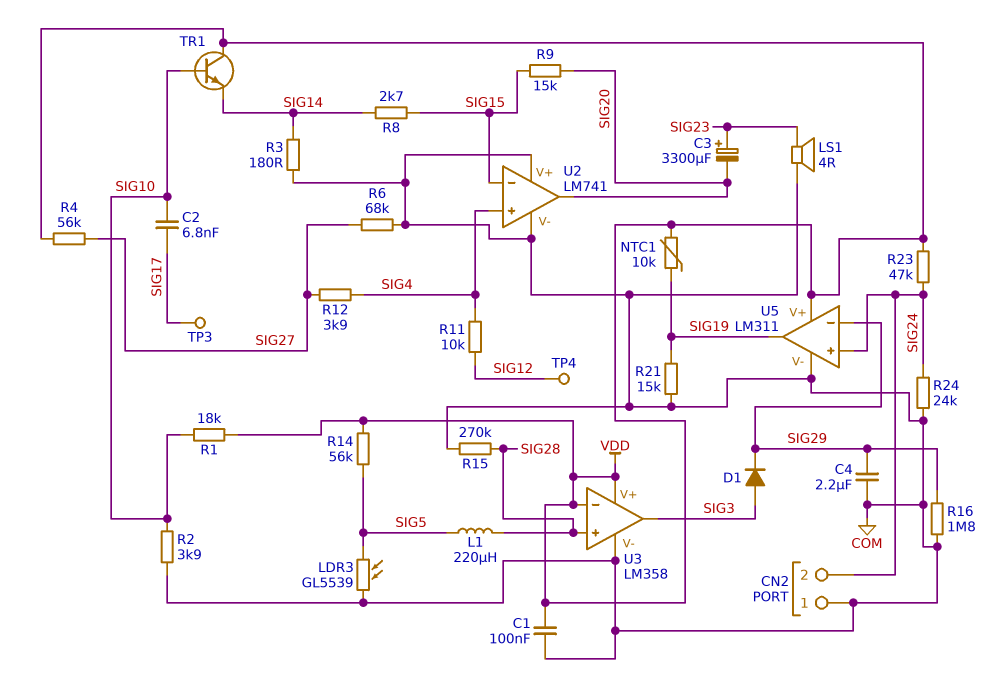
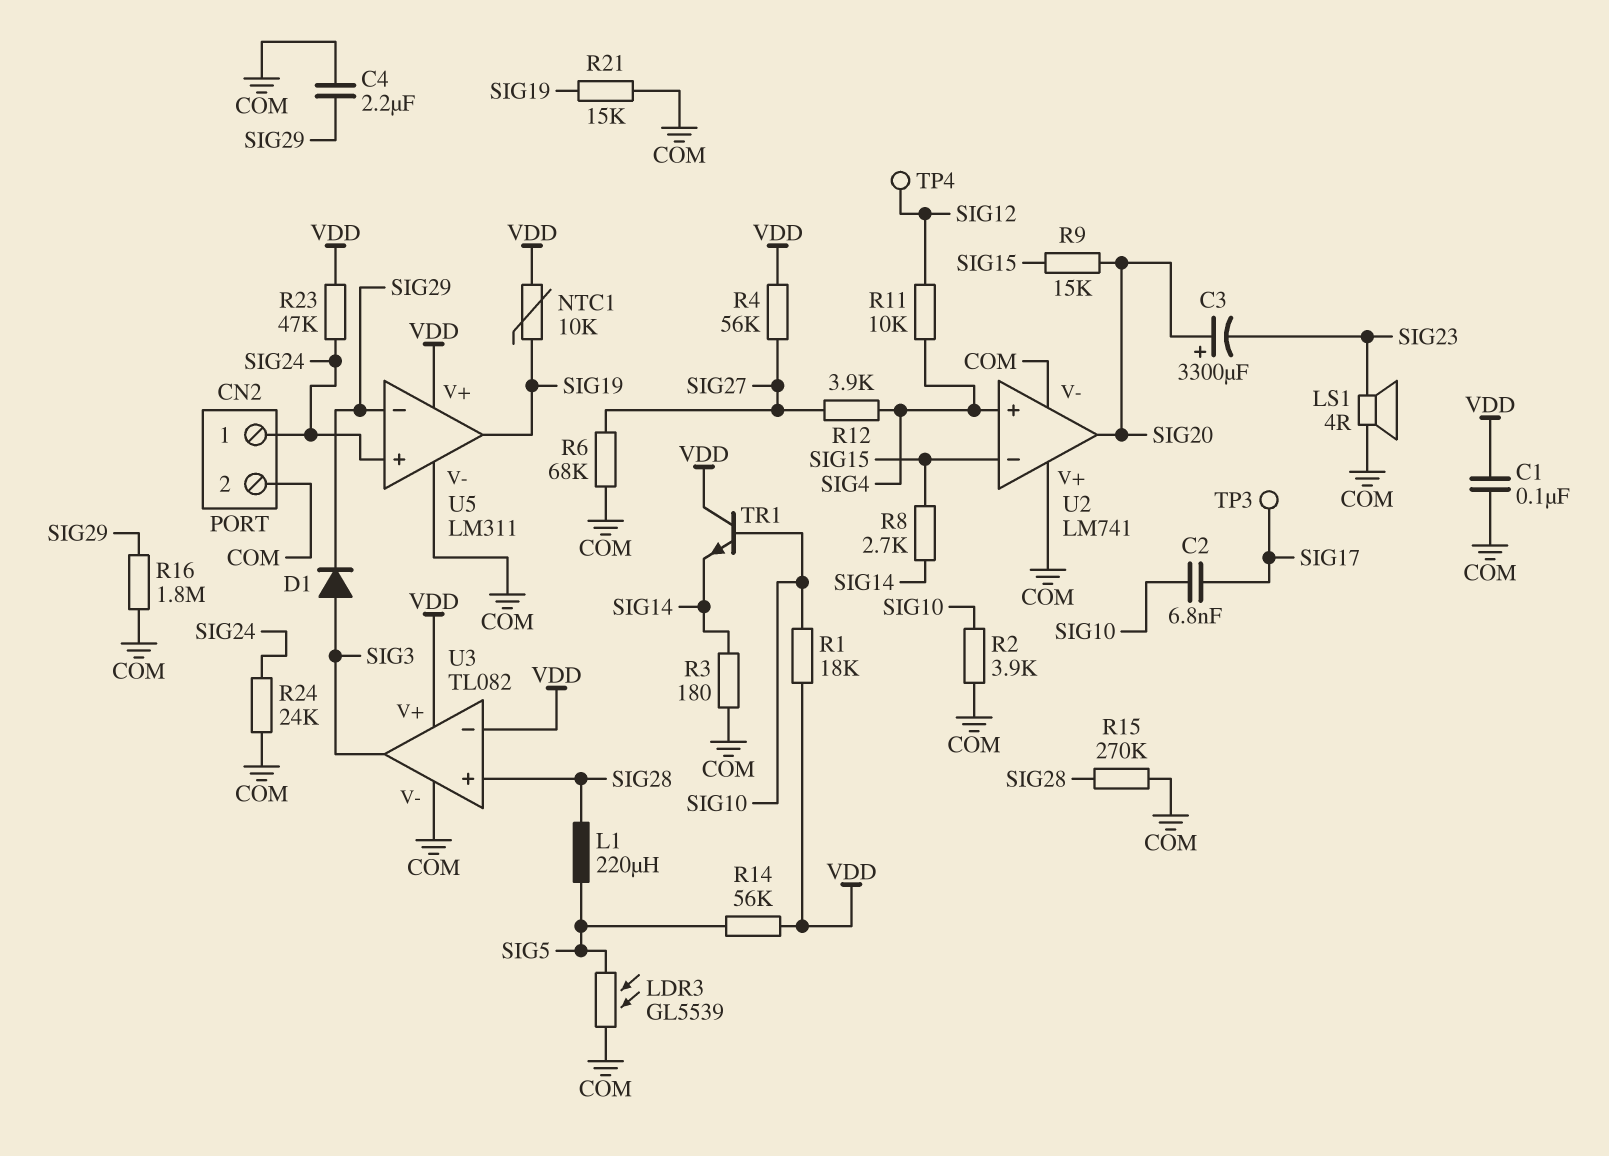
C3: 3300uF (plus SIG23, minus SIG20) -> 3300uF (plus SIG20, minus SIG23)
CN2 pin 1: COM -> SIG24
CN2 pin 2: SIG24 -> COM
U3: LM358 -> TL082

